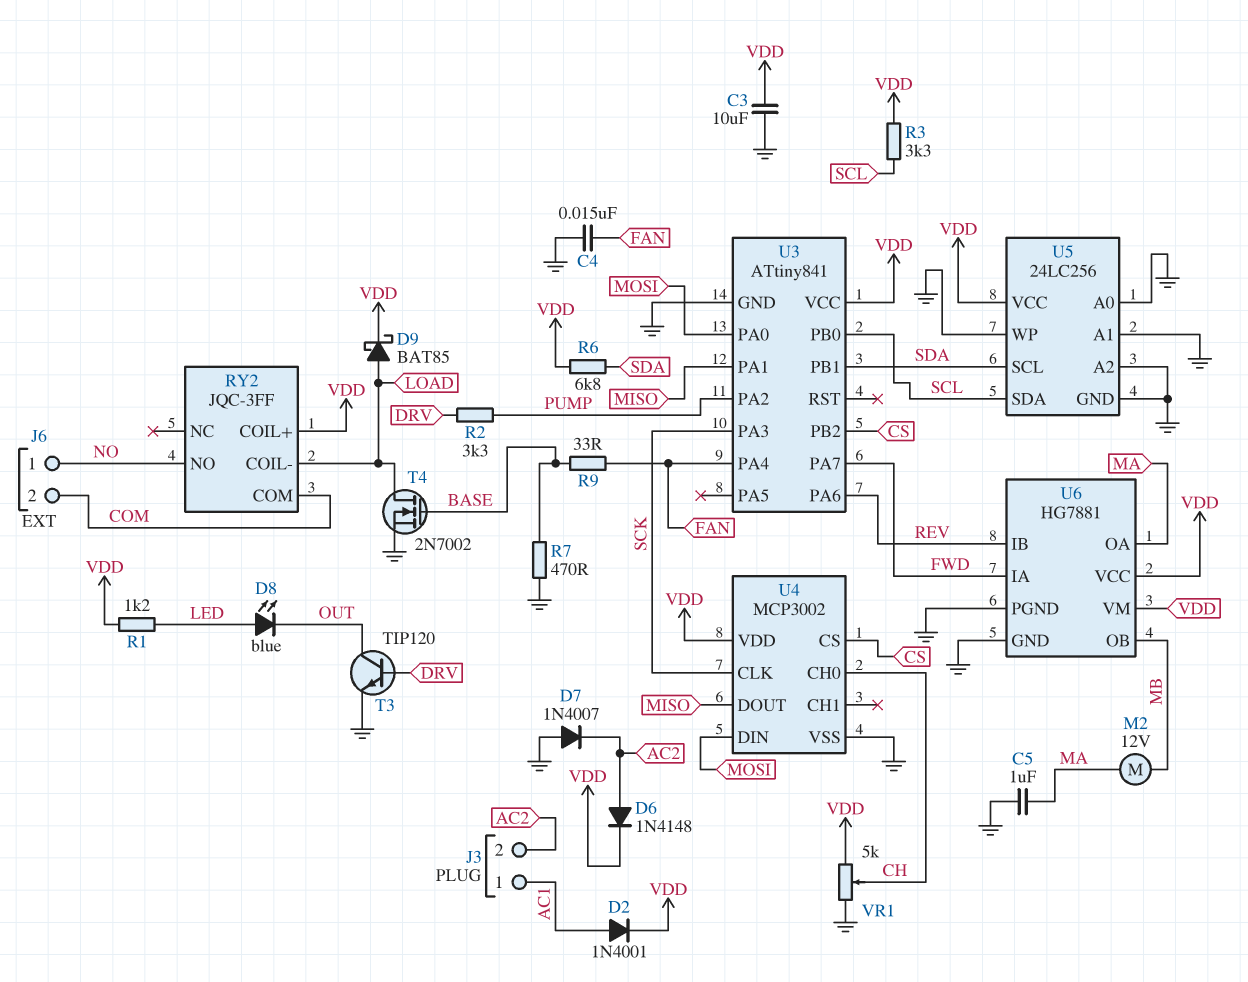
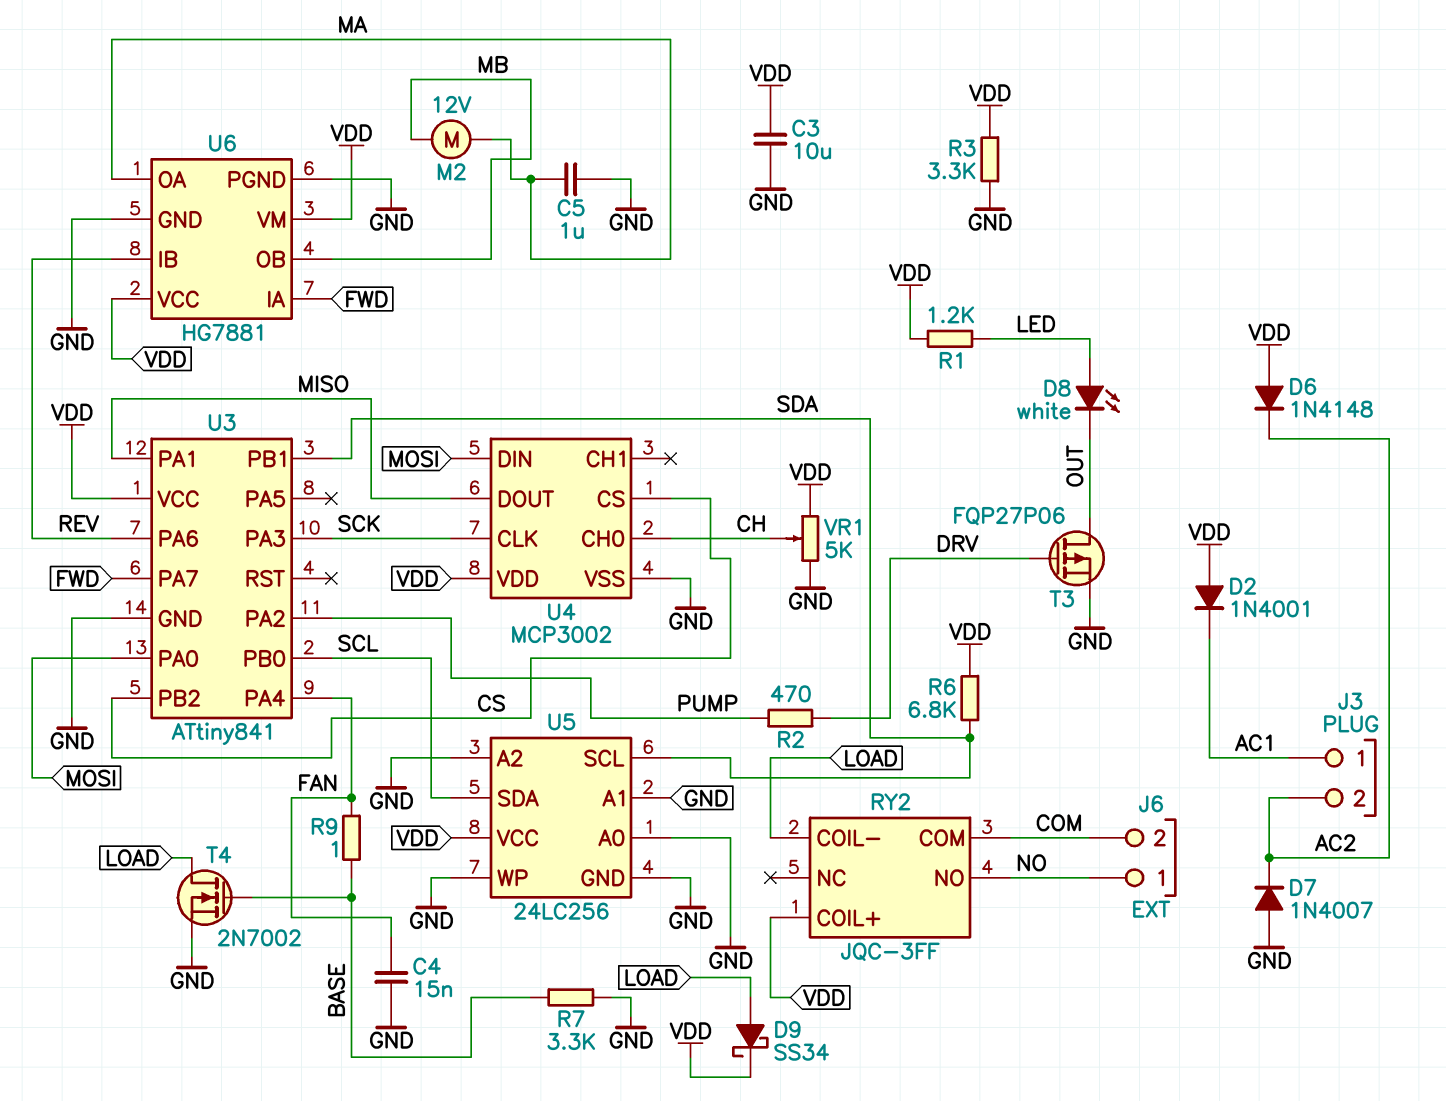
D2: diode 1N4001 (A AC1, K VDD) -> diode 1N4001 (A VDD, K AC1)
D6: diode 1N4148 (A AC2, K VDD) -> diode 1N4148 (A VDD, K AC2)
D8: LED blue (A LED, K OUT) -> LED white (A LED, K OUT)
D9: schottky BAT85 (A LOAD, K VDD) -> schottky SS34 (A LOAD, K VDD)
R2: 3.3k (DRV, PUMP) -> 470 (DRV, PUMP)
R3: 3.3k (SCL, VDD) -> 3.3k (GND, VDD)
R7: 470 (BASE, GND) -> 3.3k (BASE, GND)
R9: 33 (BASE, FAN) -> 1 (BASE, FAN)
T3: NPN TIP120 (B DRV, C OUT, E GND) -> PMOS FQP27P06 (G DRV, D OUT, S GND)

